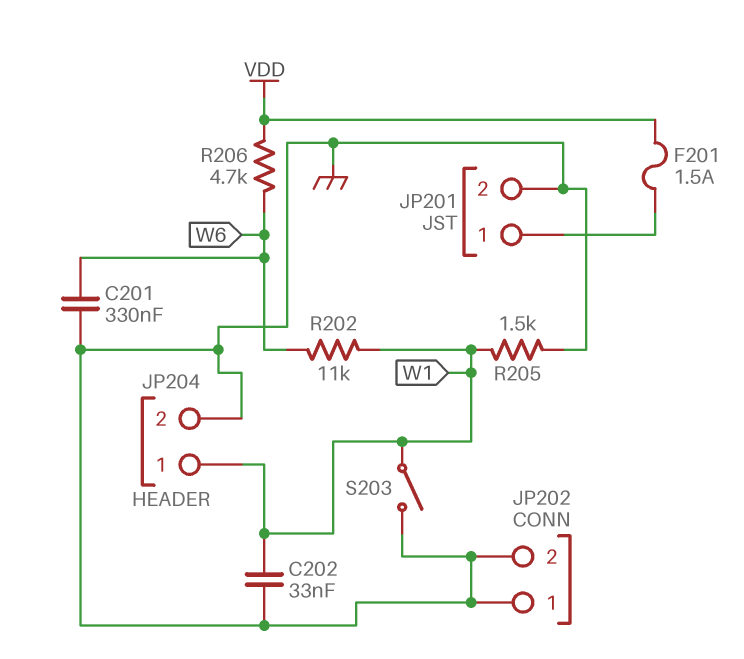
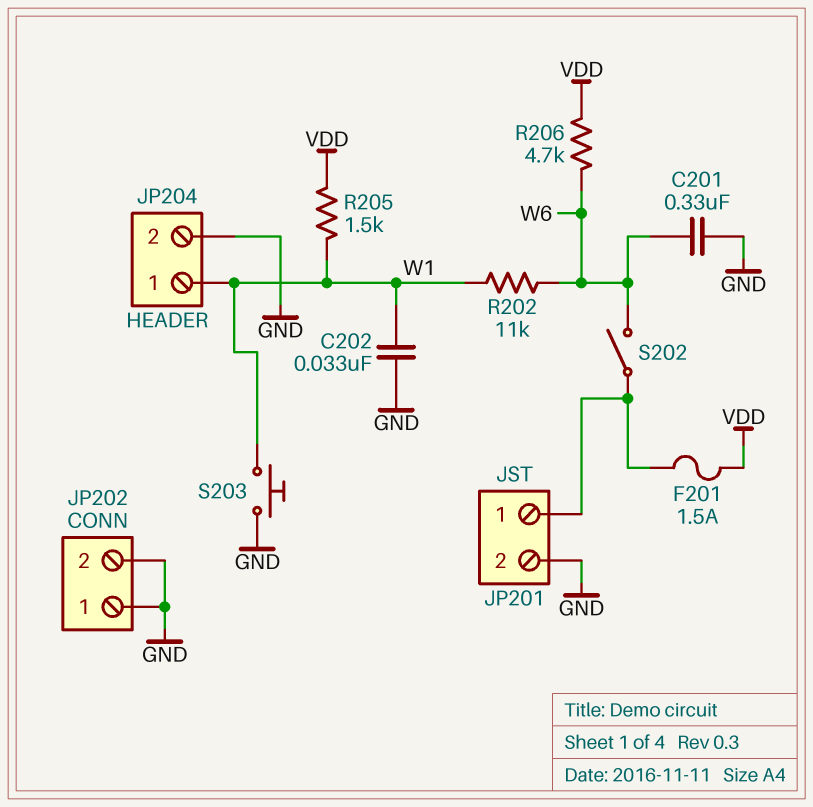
R205: 1.5k (GND, W1) -> 1.5k (VDD, W1)
S202: none -> switch (JP201/1, W6)
S203: switch (GND, W1) -> button (GND, W1)

